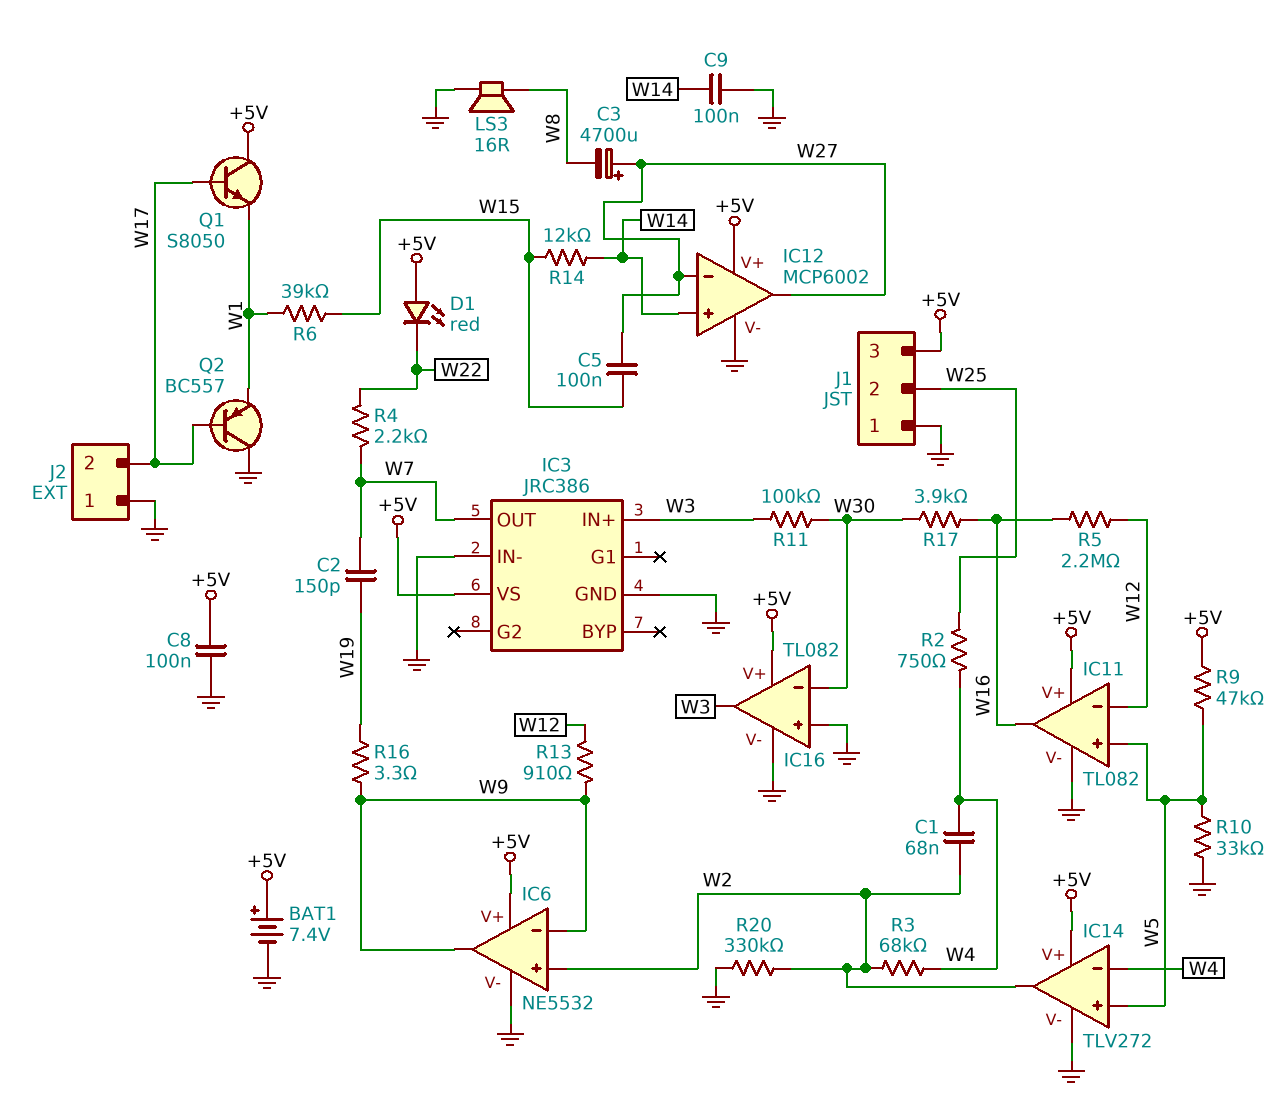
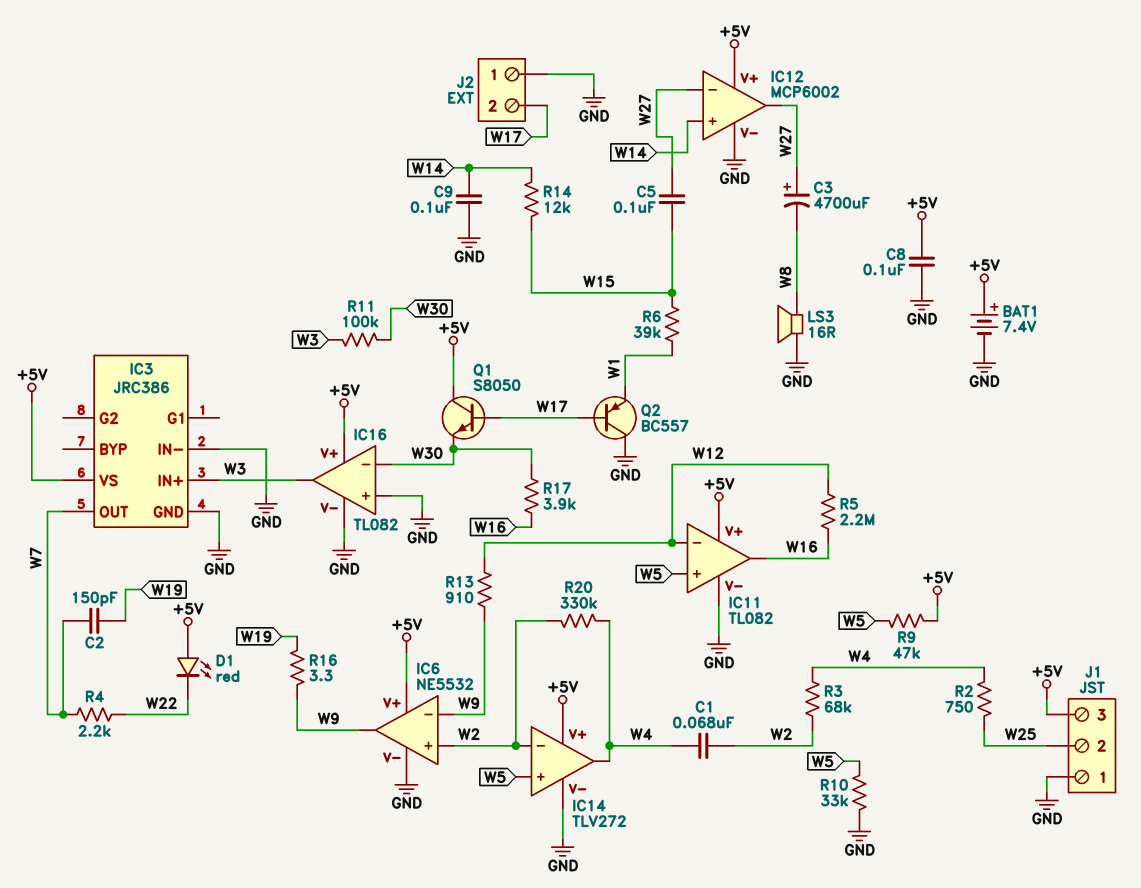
IC14 pin in-: W4 -> W2
IC14 pin out: W2 -> W4
Q1: NPN S8050 (B W17, C +5V, E W1) -> NPN S8050 (B W17, C +5V, E W30)
R20: 330k (GND, W2) -> 330k (W2, W4)

